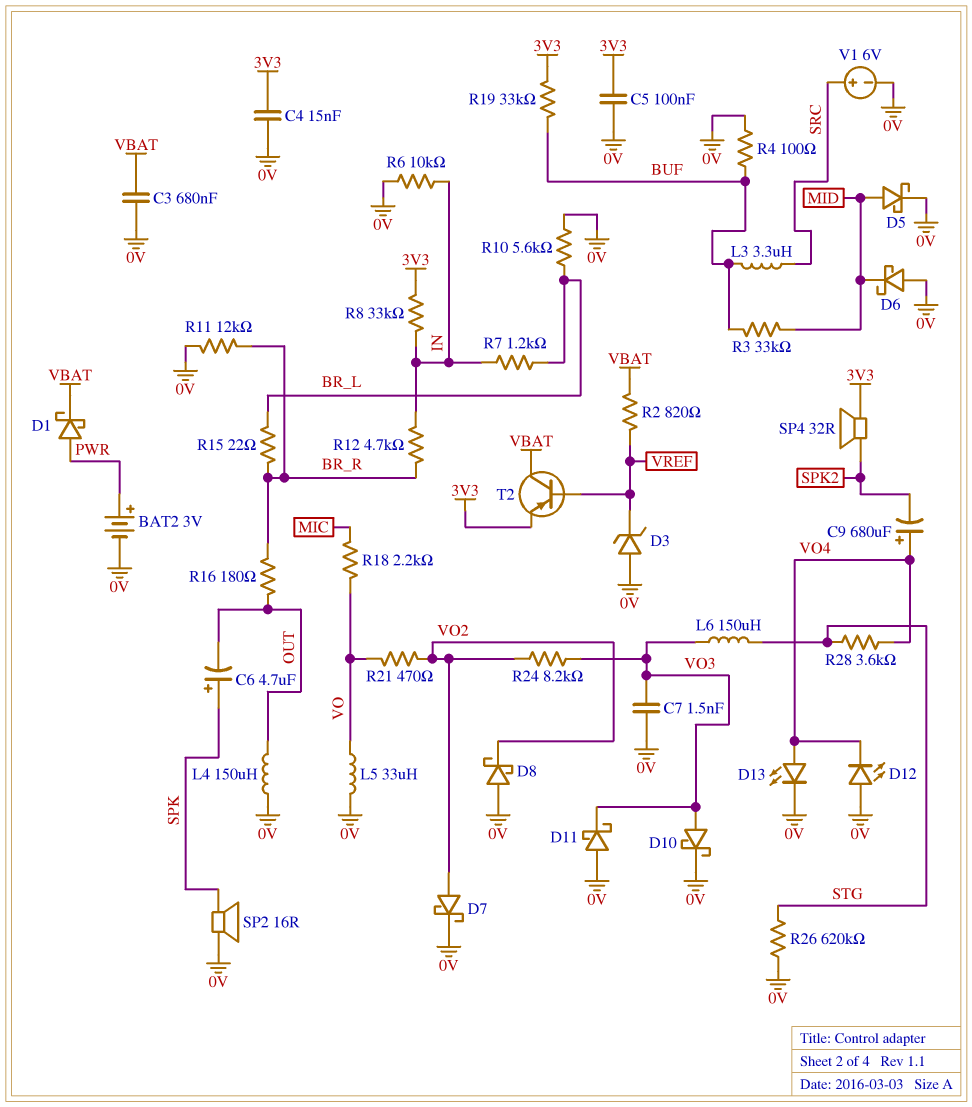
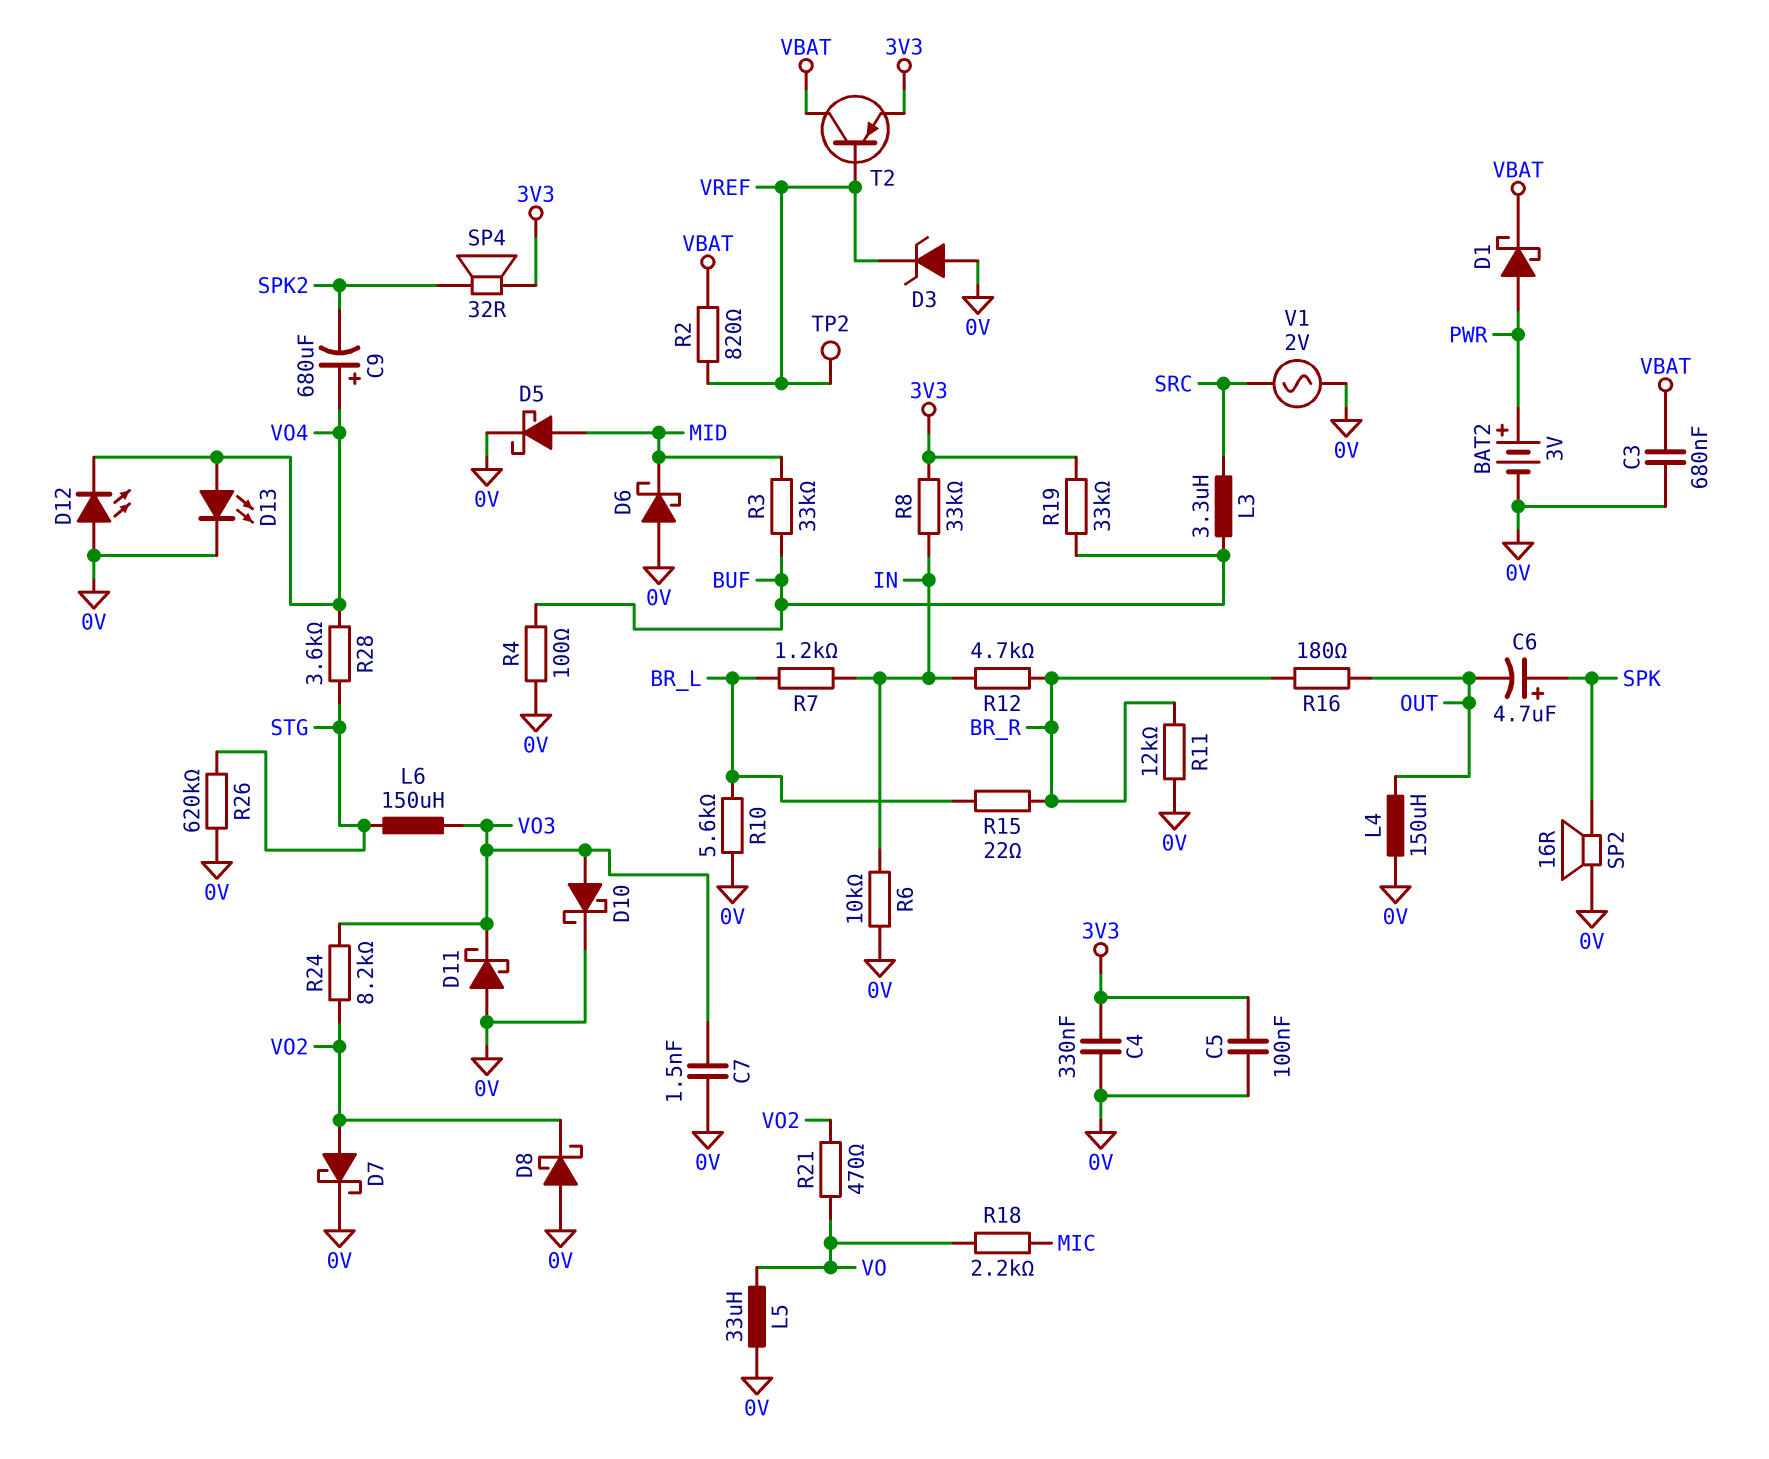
C4: 15nF (0V, 3V3) -> 330nF (0V, 3V3)
TP2: none -> test point (VREF)
V1: 6V (plus SRC, minus 0V) -> AC 2V (0V, SRC)

